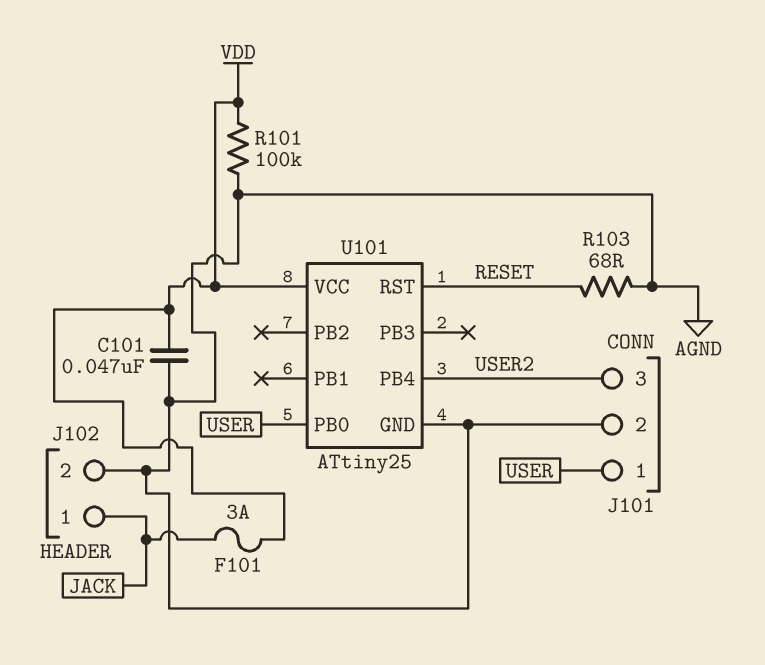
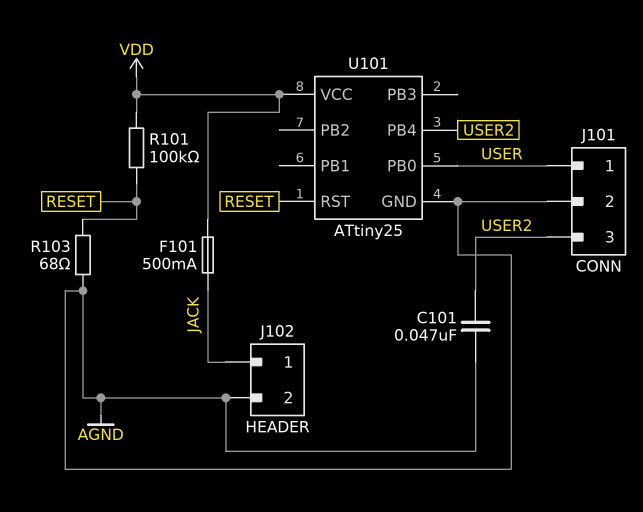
C101: 47nF (AGND, VDD) -> 47nF (AGND, USER2)
F101: 3A (JACK, VDD) -> 500mA (JACK, VDD)
R101: 100k (AGND, VDD) -> 100k (RESET, VDD)

